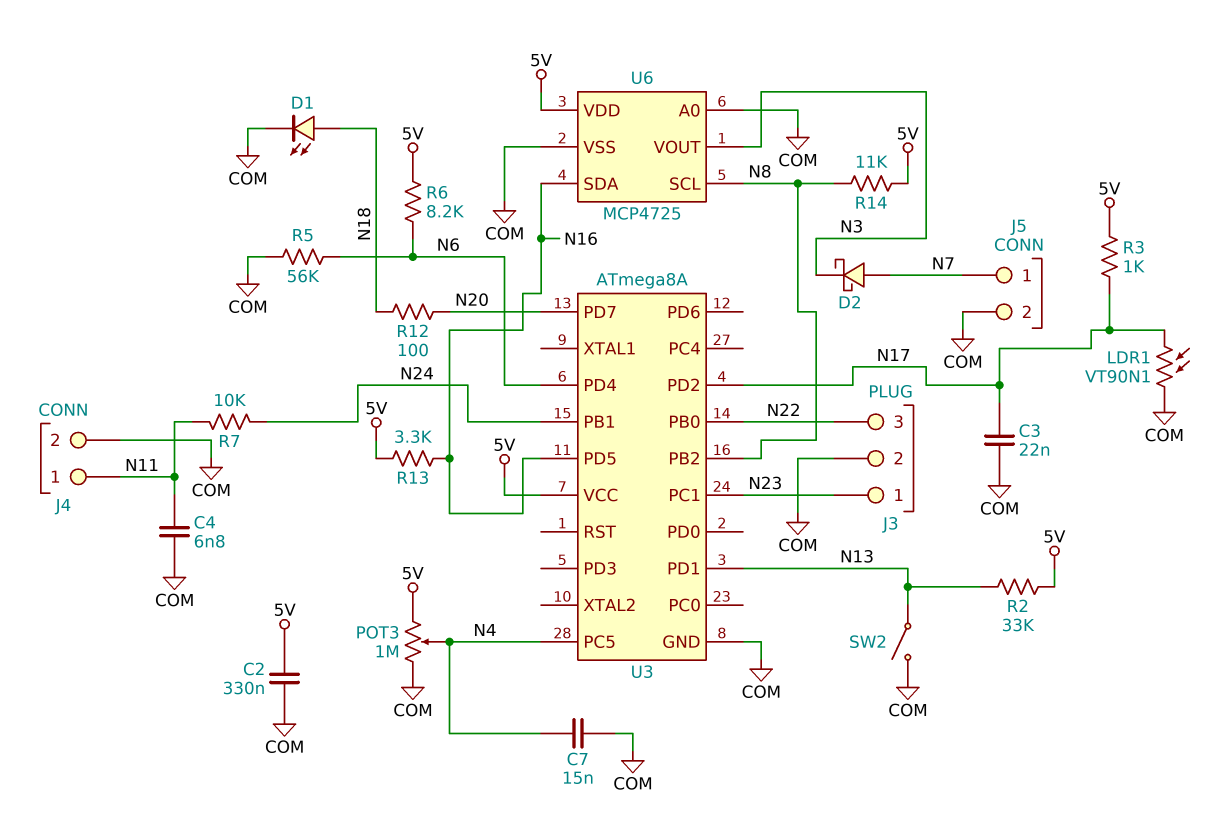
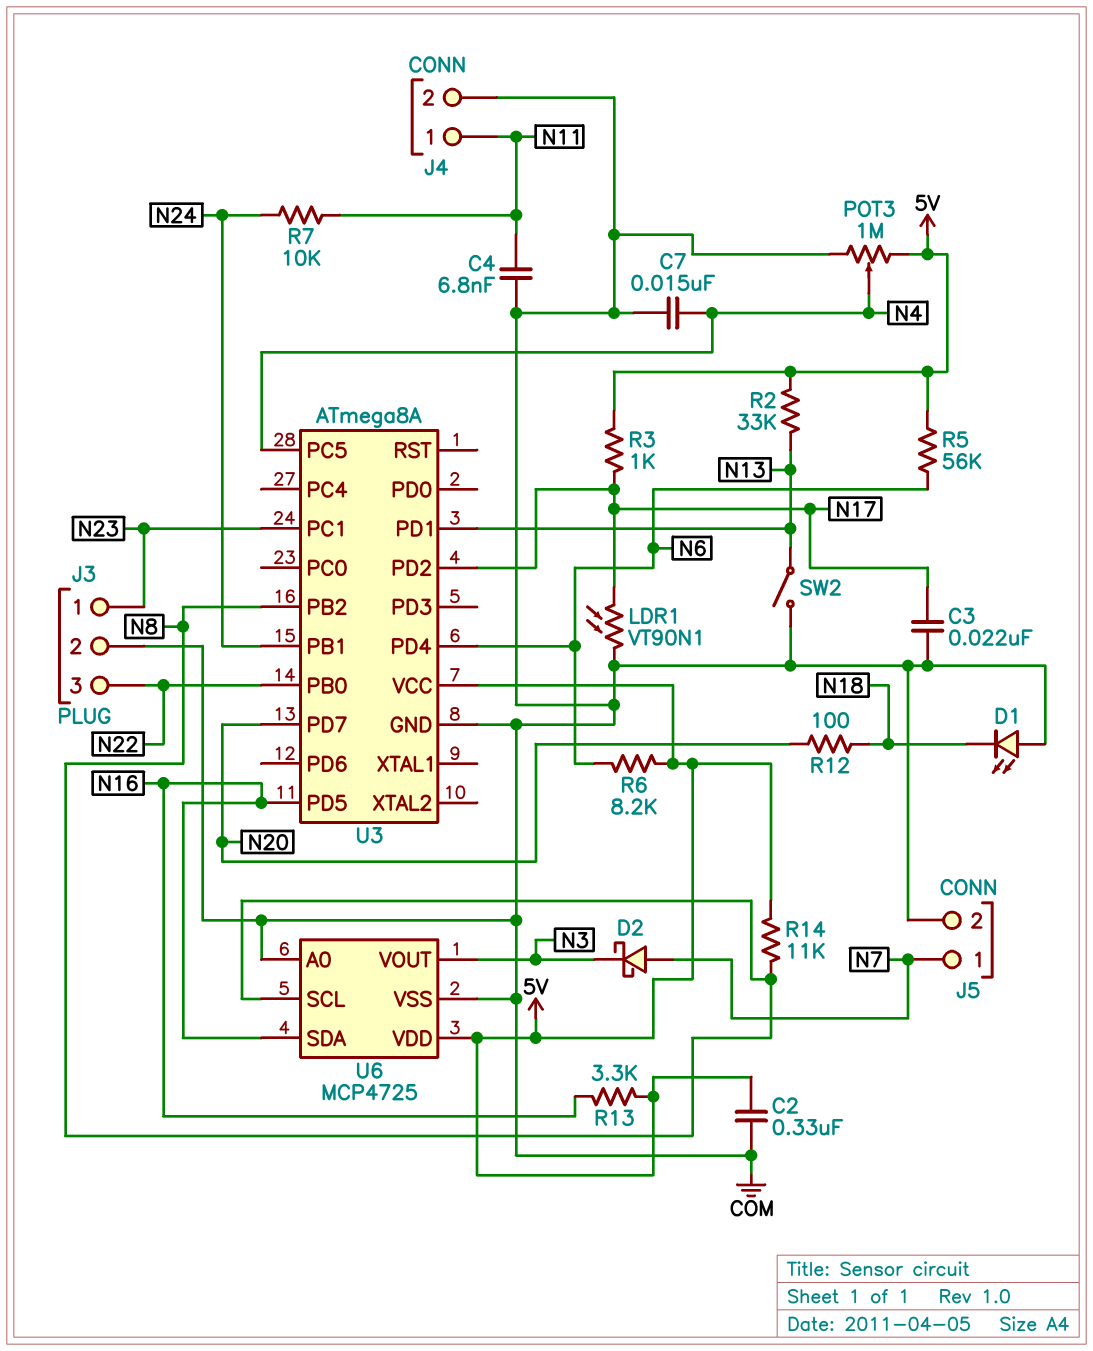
D1: LED (A N18, K COM) -> LED (A COM, K N18)
R5: 56k (COM, N6) -> 56k (5V, N6)

